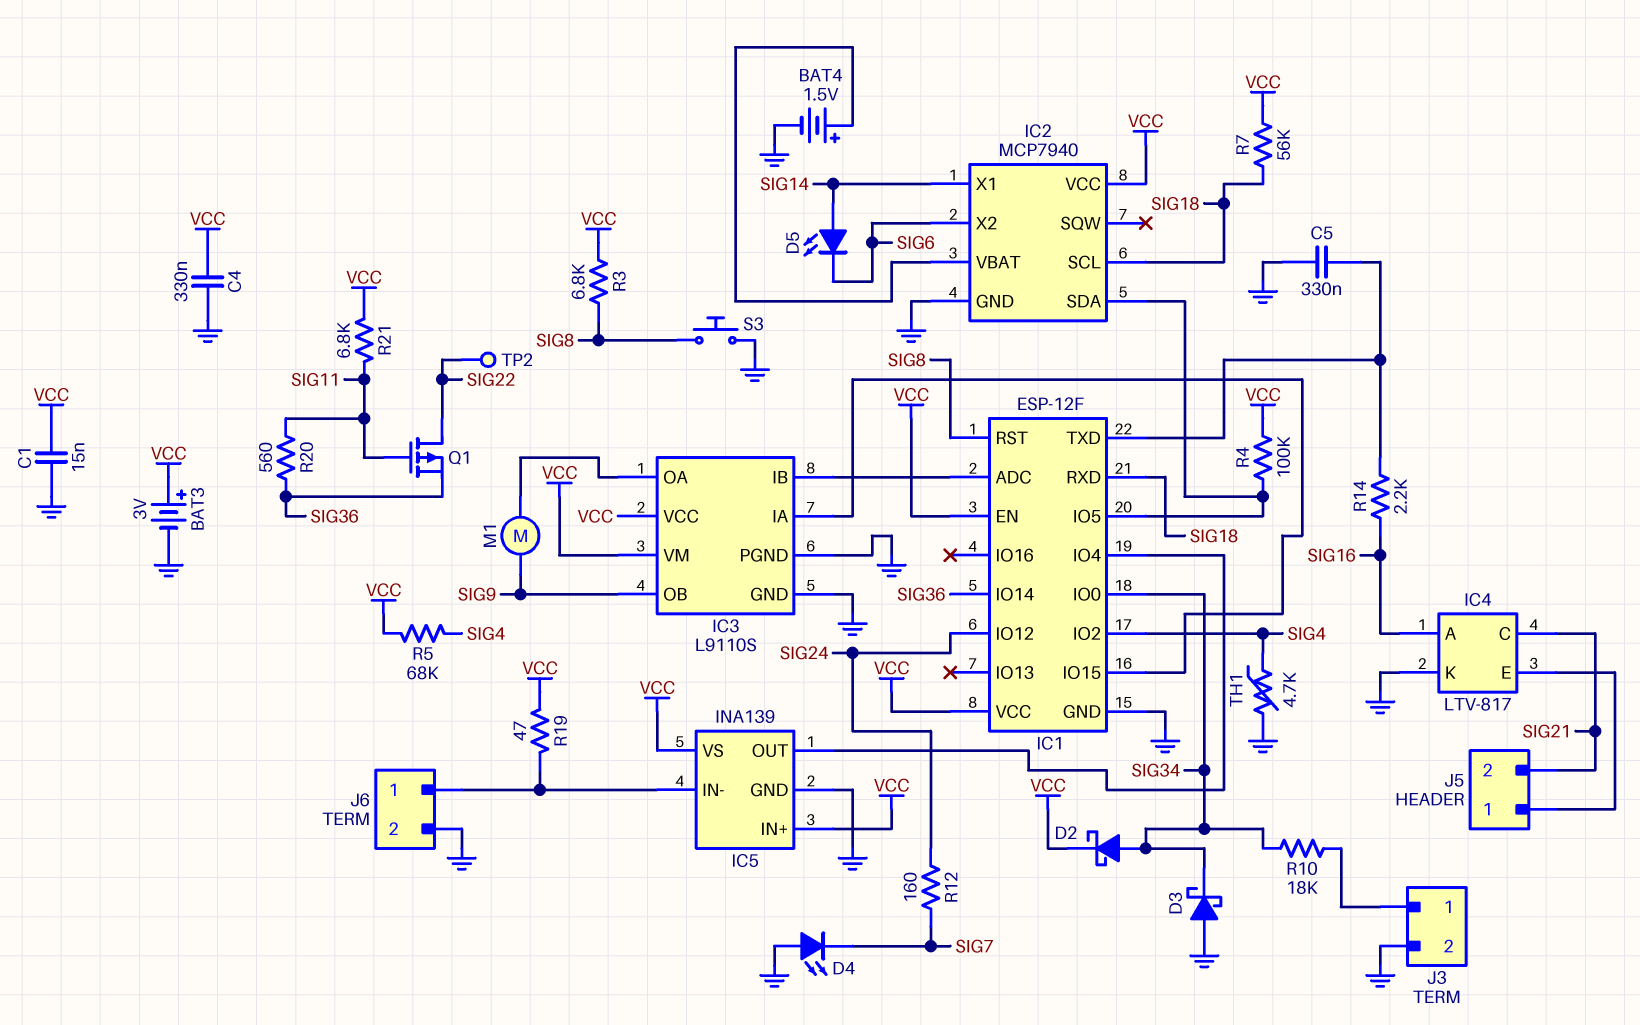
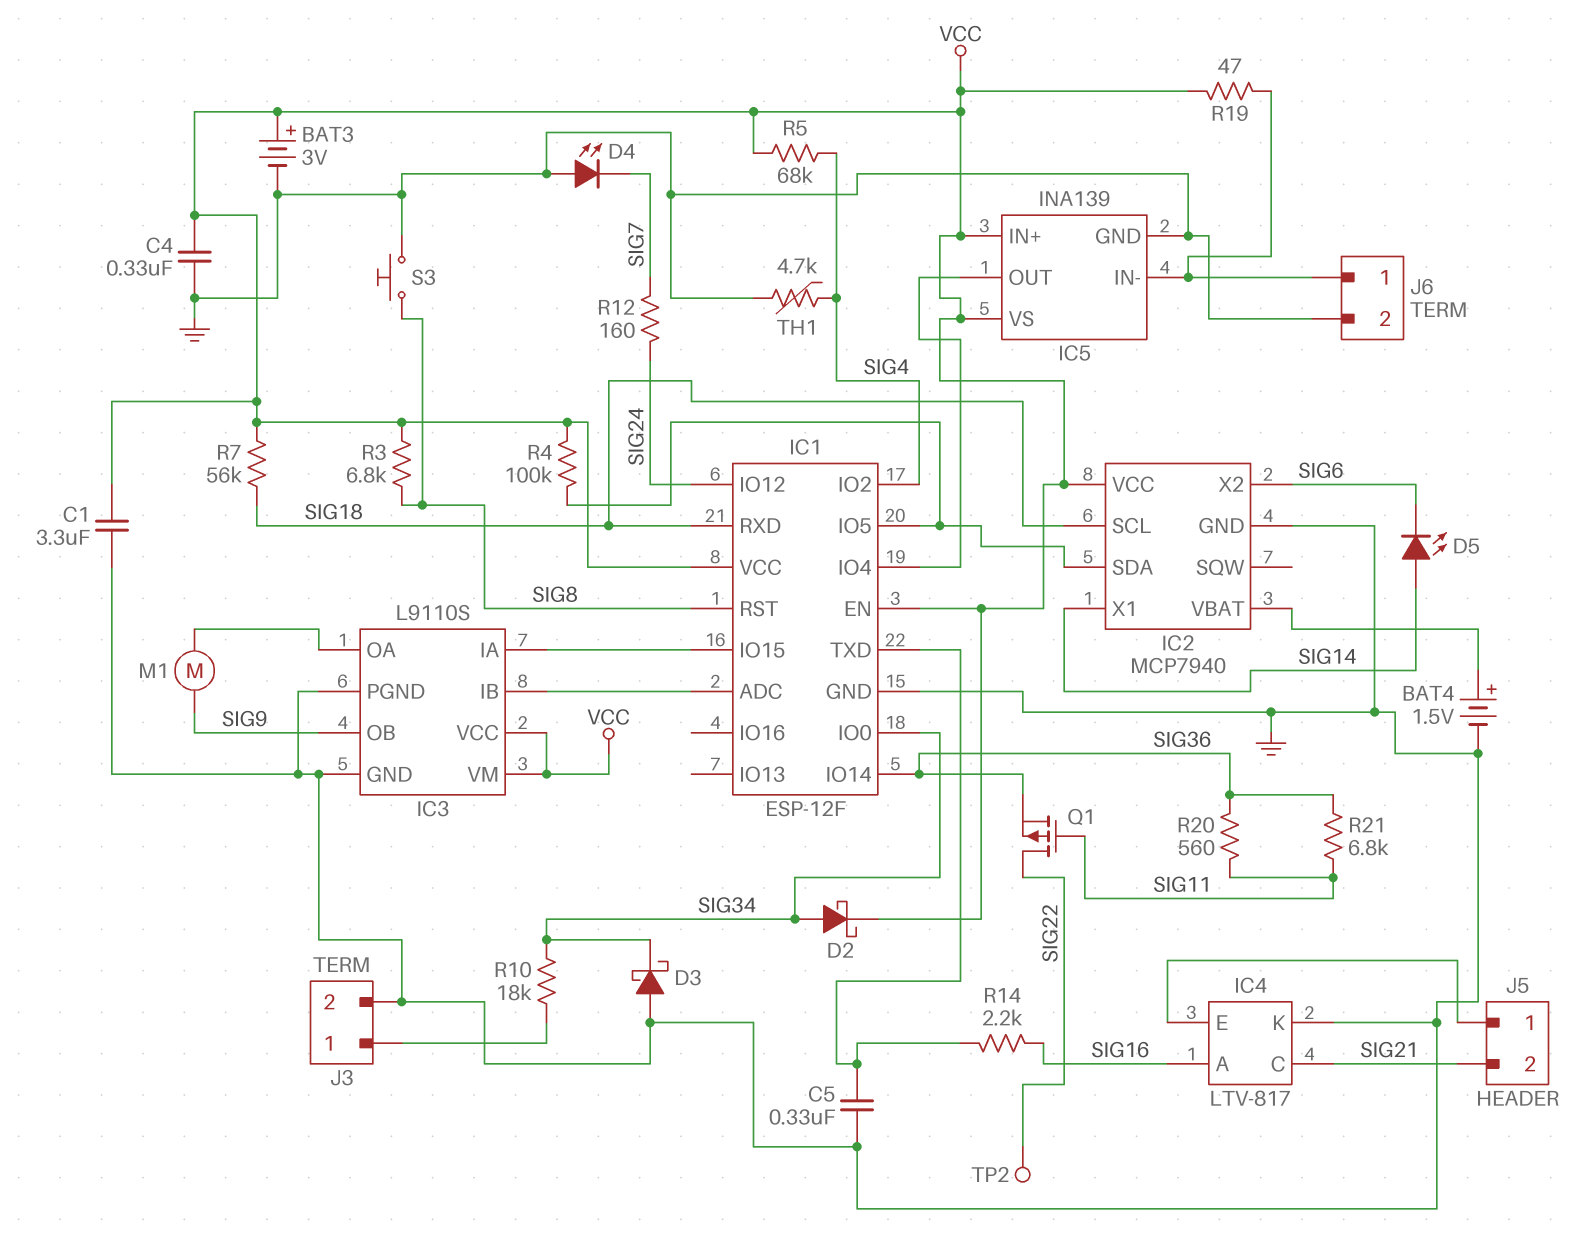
C1: 15nF (GND, VCC) -> 3.3uF (GND, VCC)
R21: 6.8k (SIG11, VCC) -> 6.8k (SIG11, SIG36)

